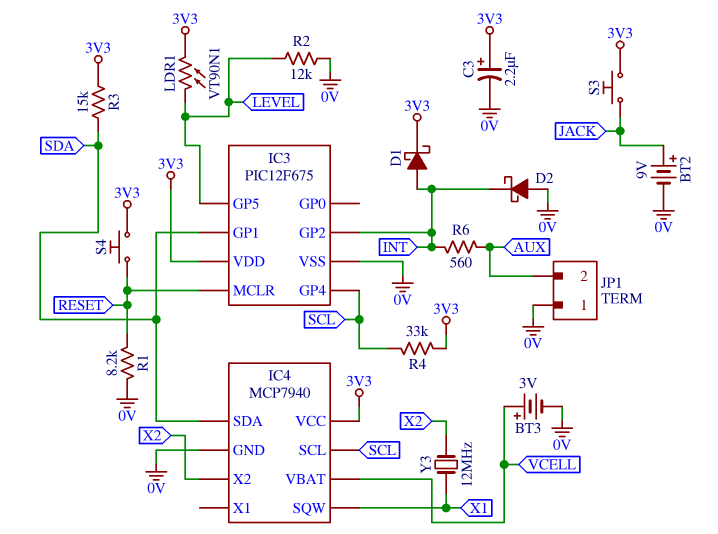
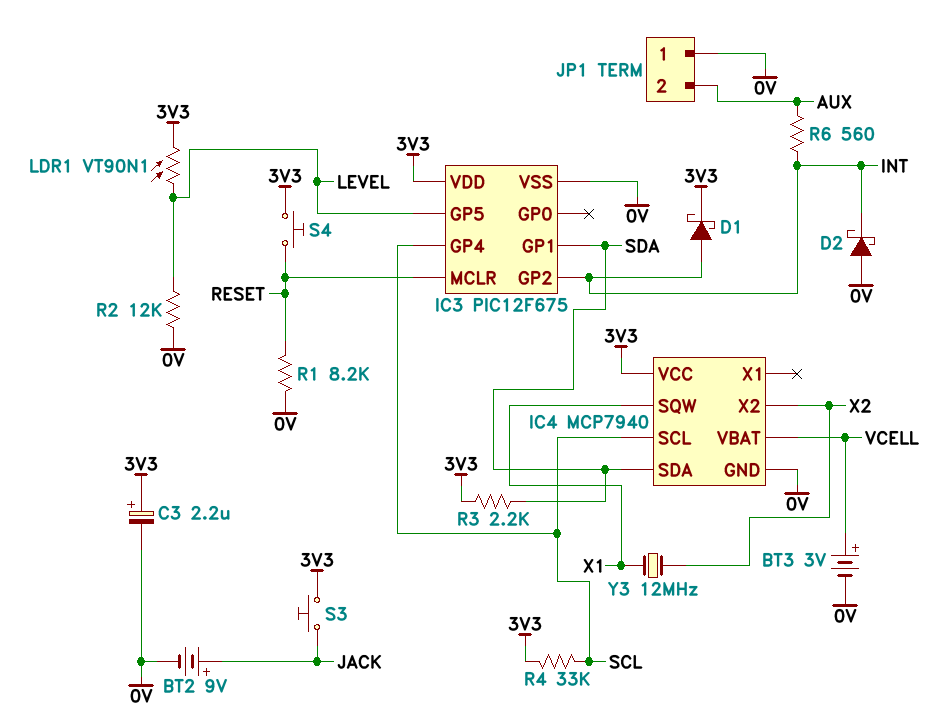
R3: 15k (3V3, SDA) -> 2.2k (3V3, SDA)

